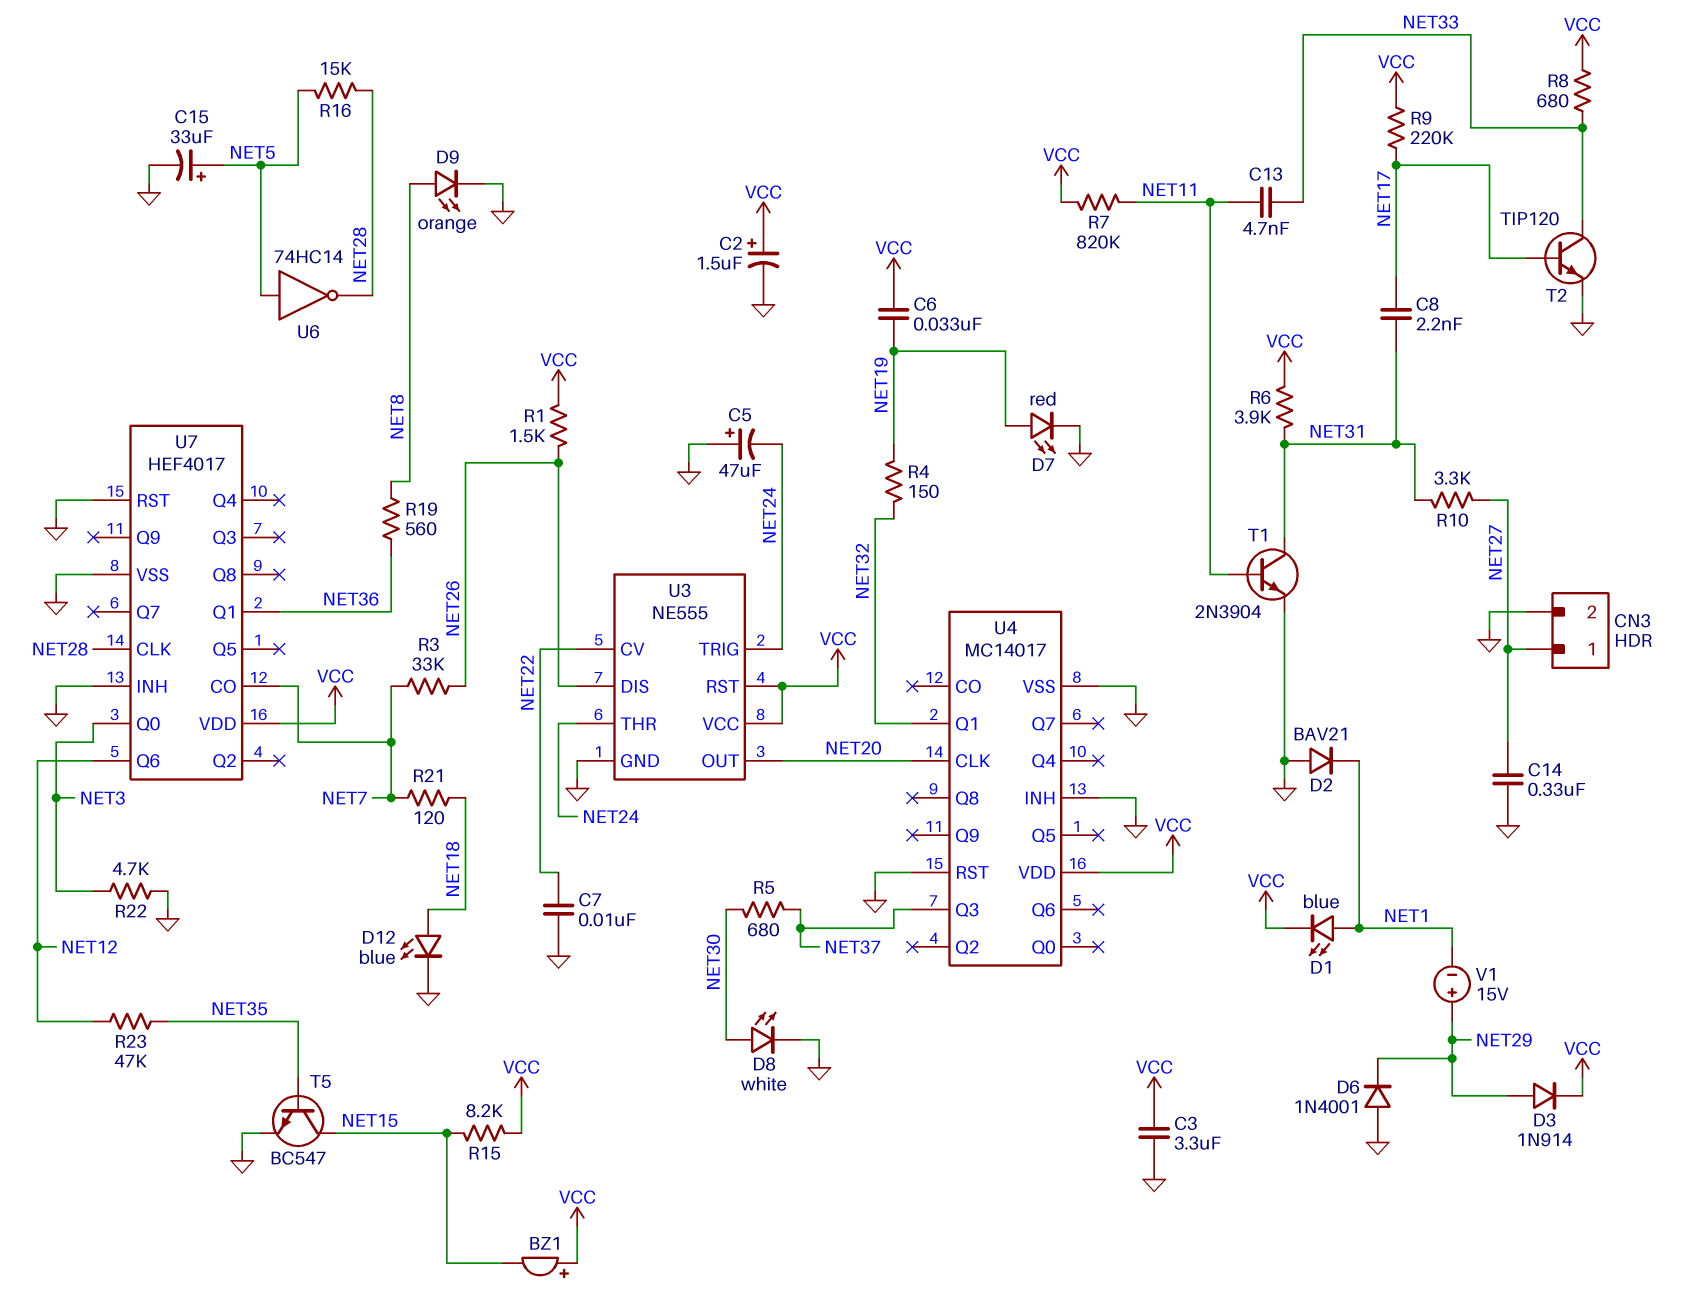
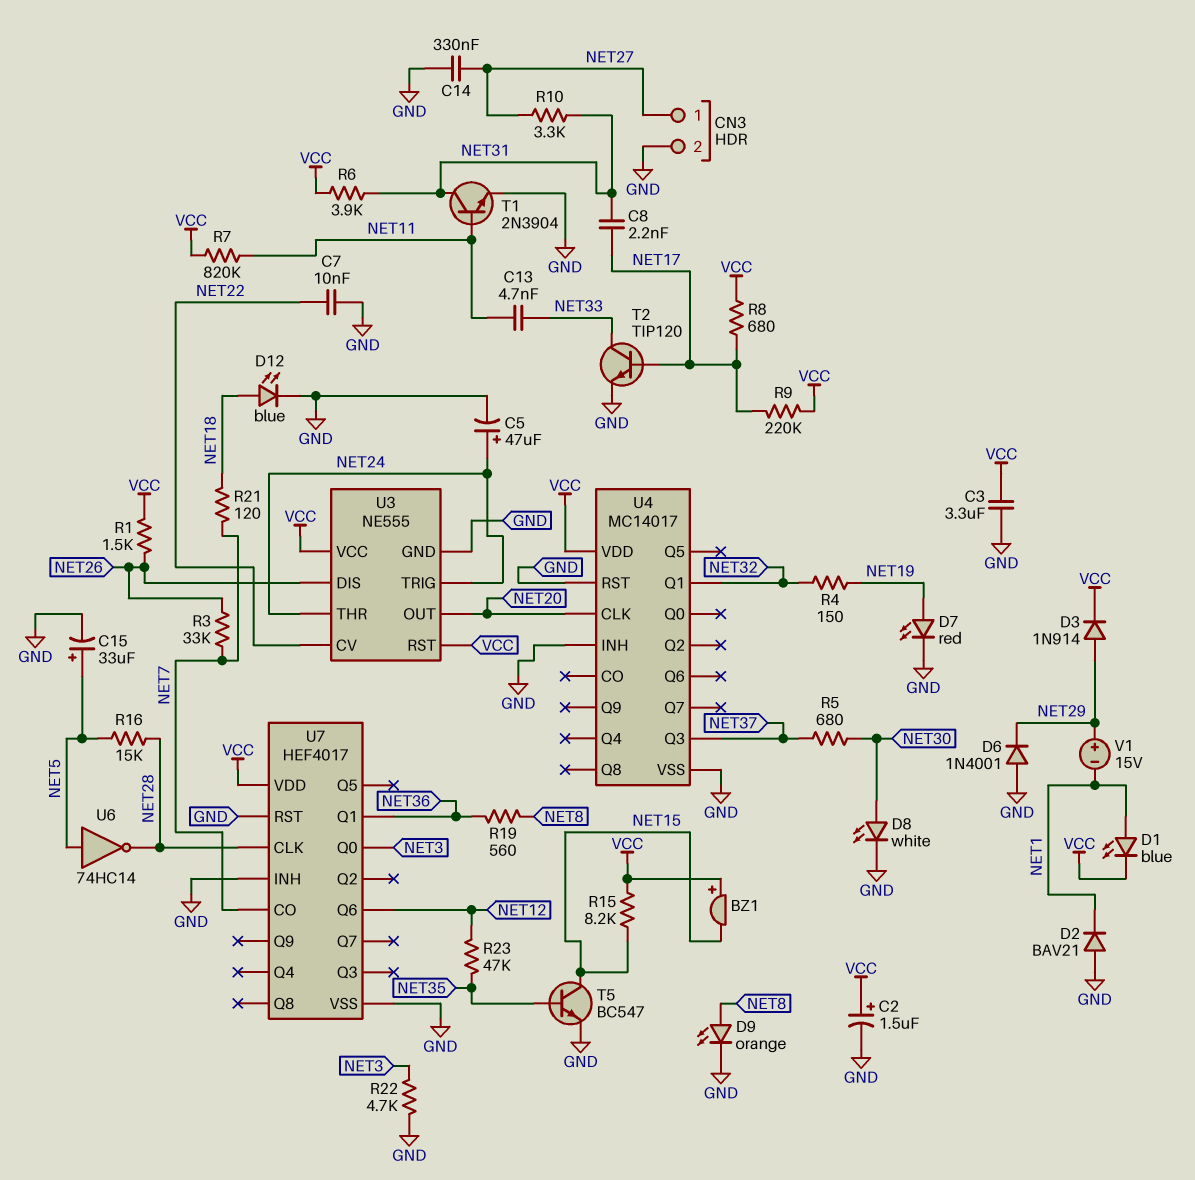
C5: 47uF (plus GND, minus NET24) -> 47uF (plus NET24, minus GND)
C6: 33nF (NET19, VCC) -> none
R8: 680 (NET33, VCC) -> 680 (NET17, VCC)

